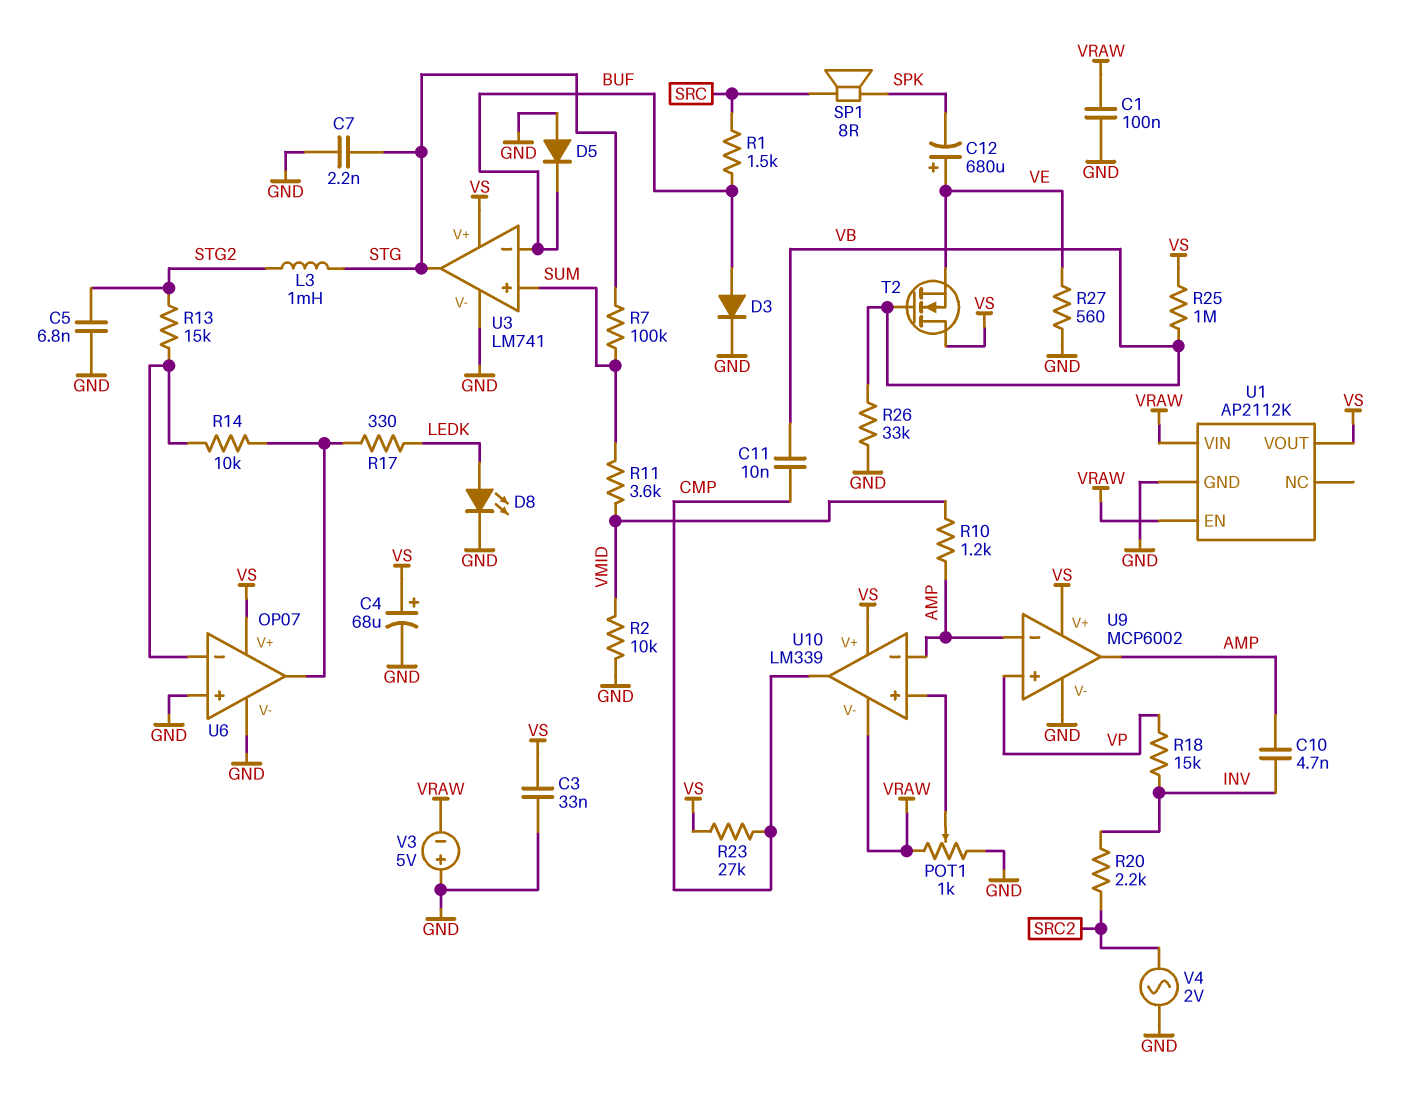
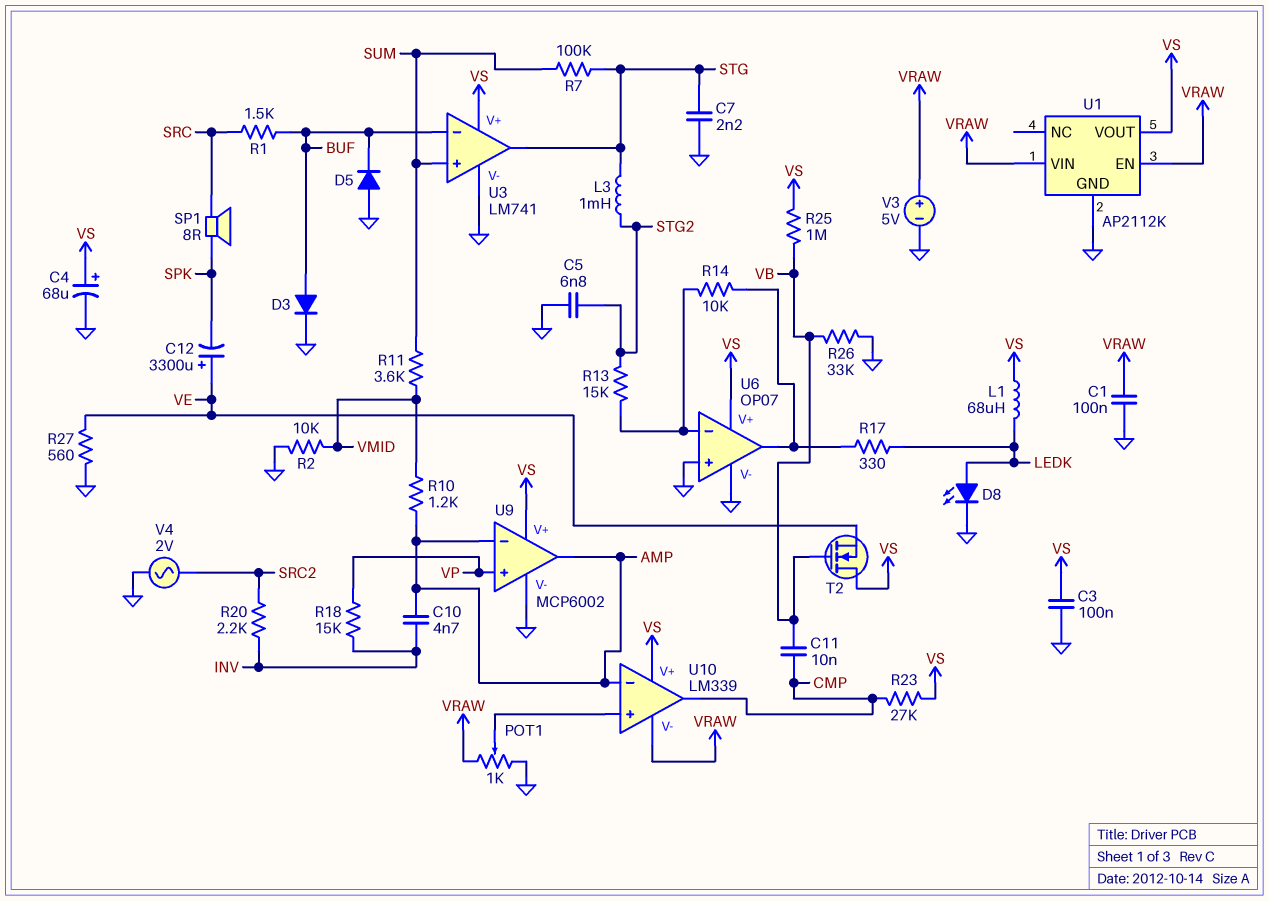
C3: 33nF (GND, VS) -> 100nF (GND, VS)
C12: 680uF (plus VE, minus SPK) -> 3300uF (plus VE, minus SPK)
L1: none -> 68uH (LEDK, VS)
V3: 5V (plus GND, minus VRAW) -> 5V (plus VRAW, minus GND)

